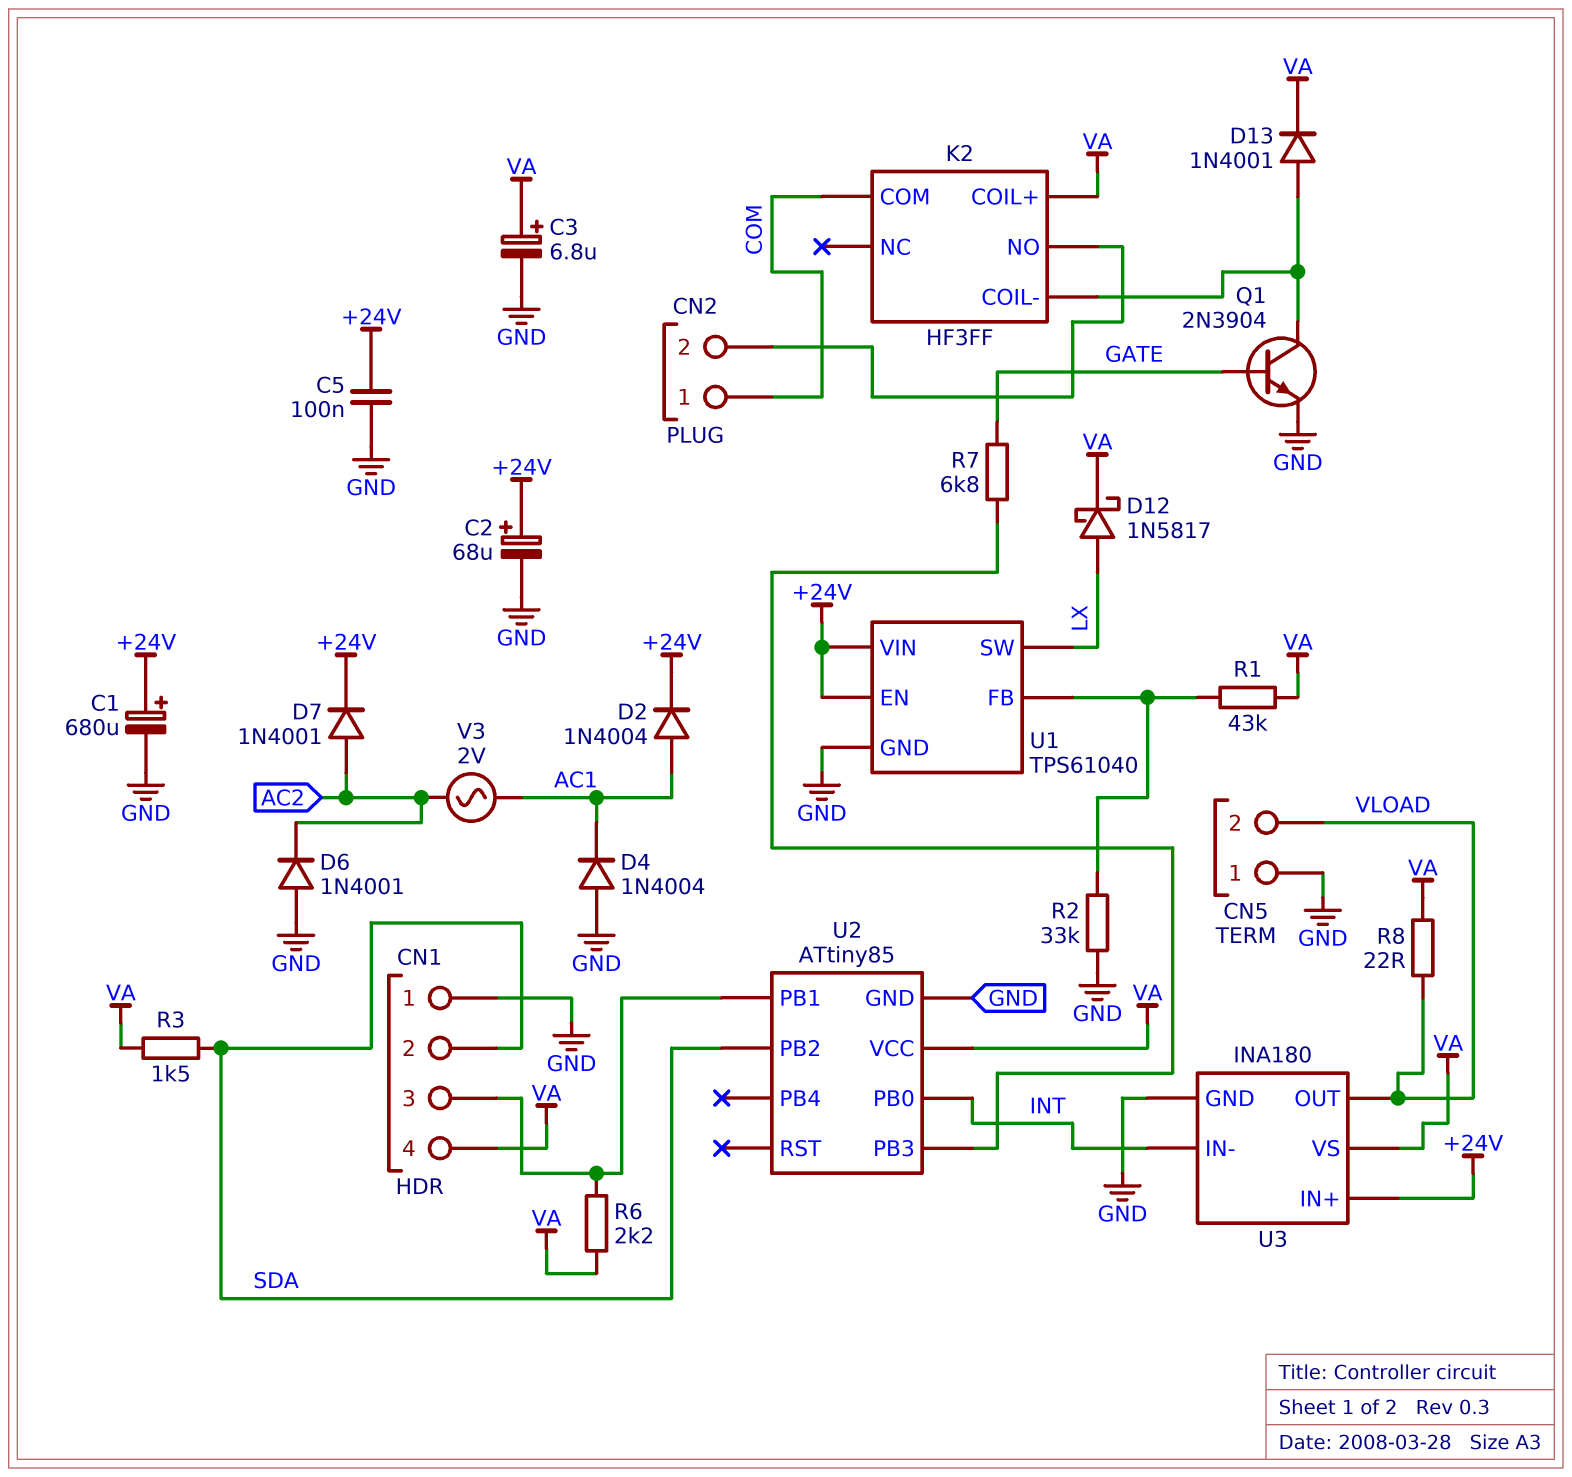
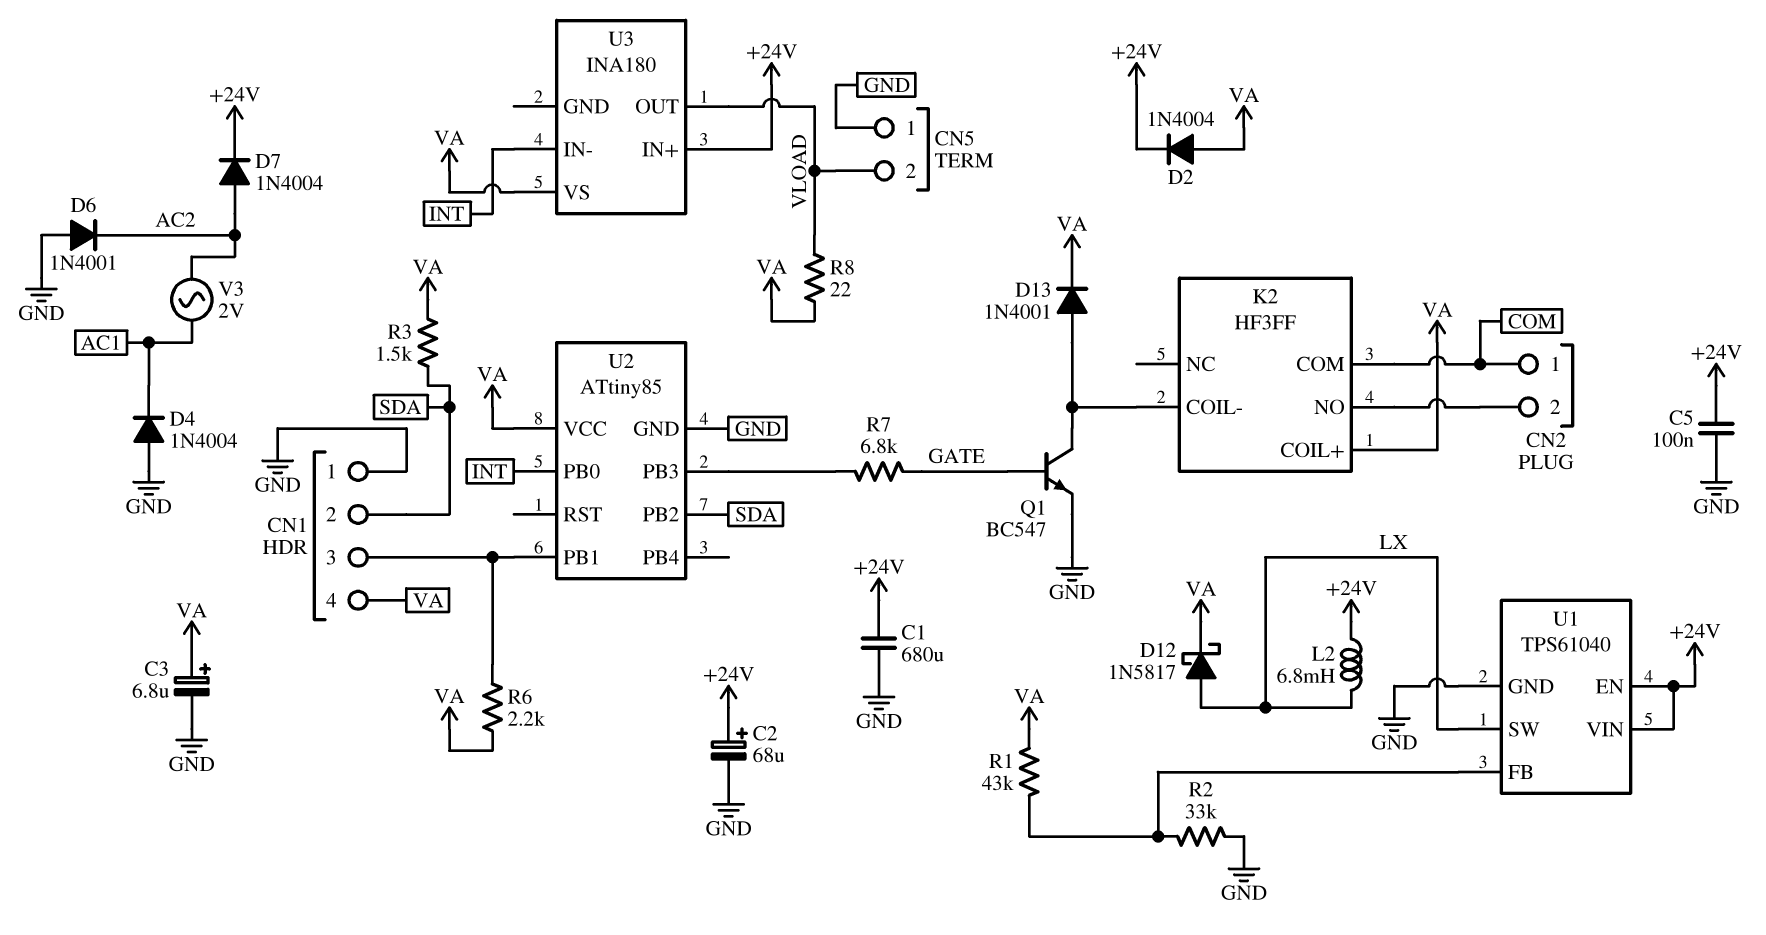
C1: 680uF (plus +24V, minus GND) -> 680uF (+24V, GND)
D2: diode 1N4004 (A AC1, K +24V) -> diode 1N4004 (A VA, K +24V)
D7: diode 1N4001 (A AC2, K +24V) -> diode 1N4004 (A AC2, K +24V)
L2: none -> 6.8mH (+24V, LX)
Q1: NPN 2N3904 (B GATE, C K2/COIL-, E GND) -> NPN BC547 (B GATE, C K2/COIL-, E GND)
U3 pin GND: GND -> none

